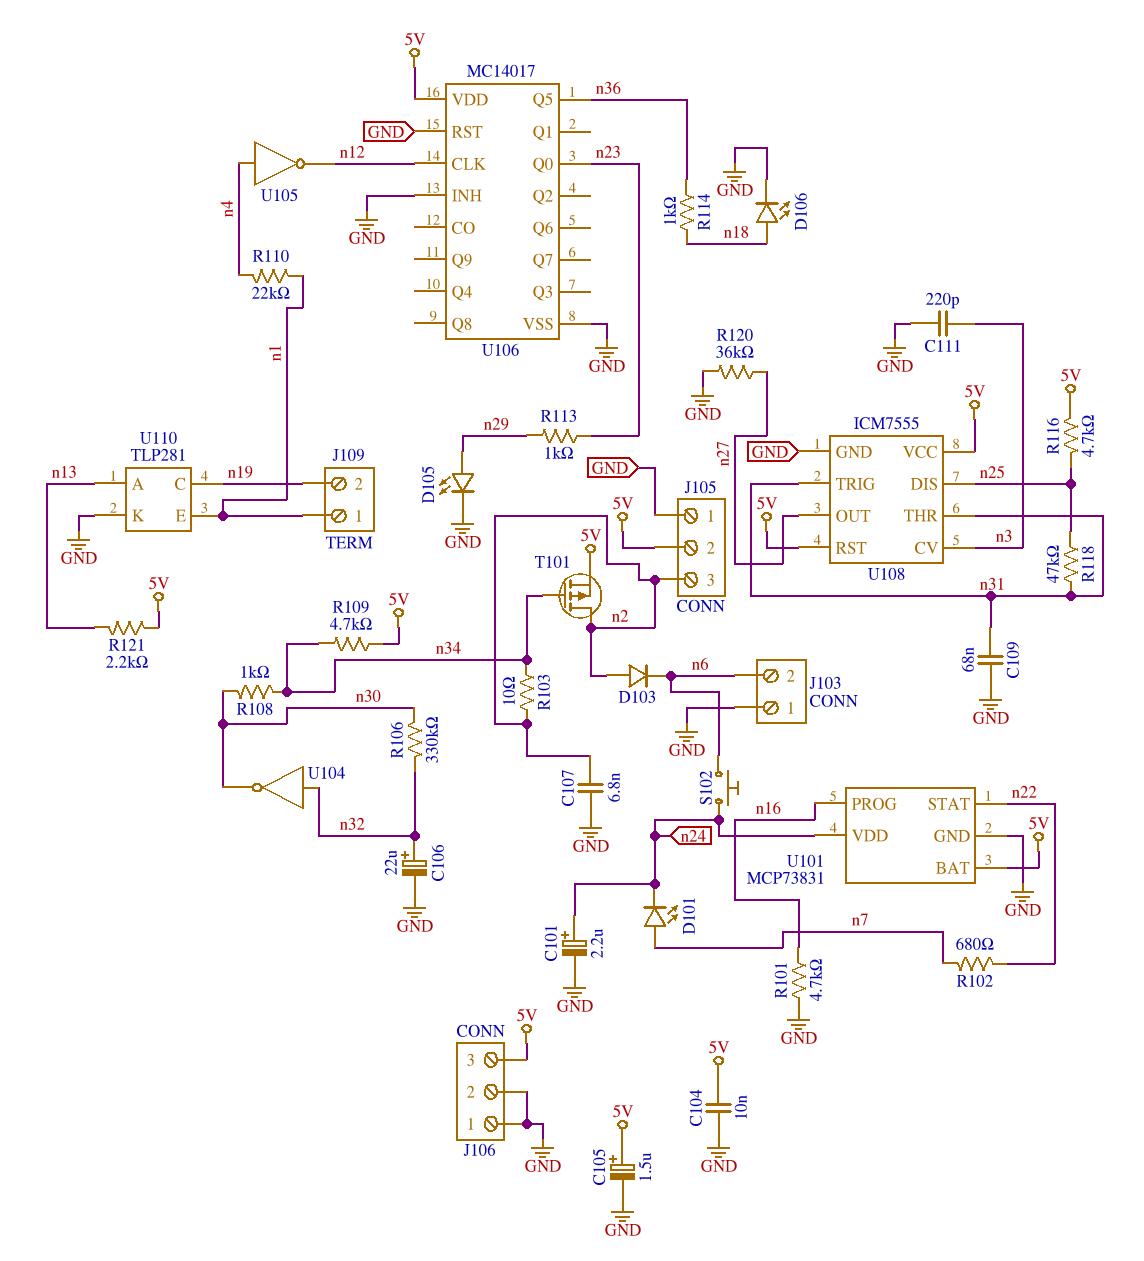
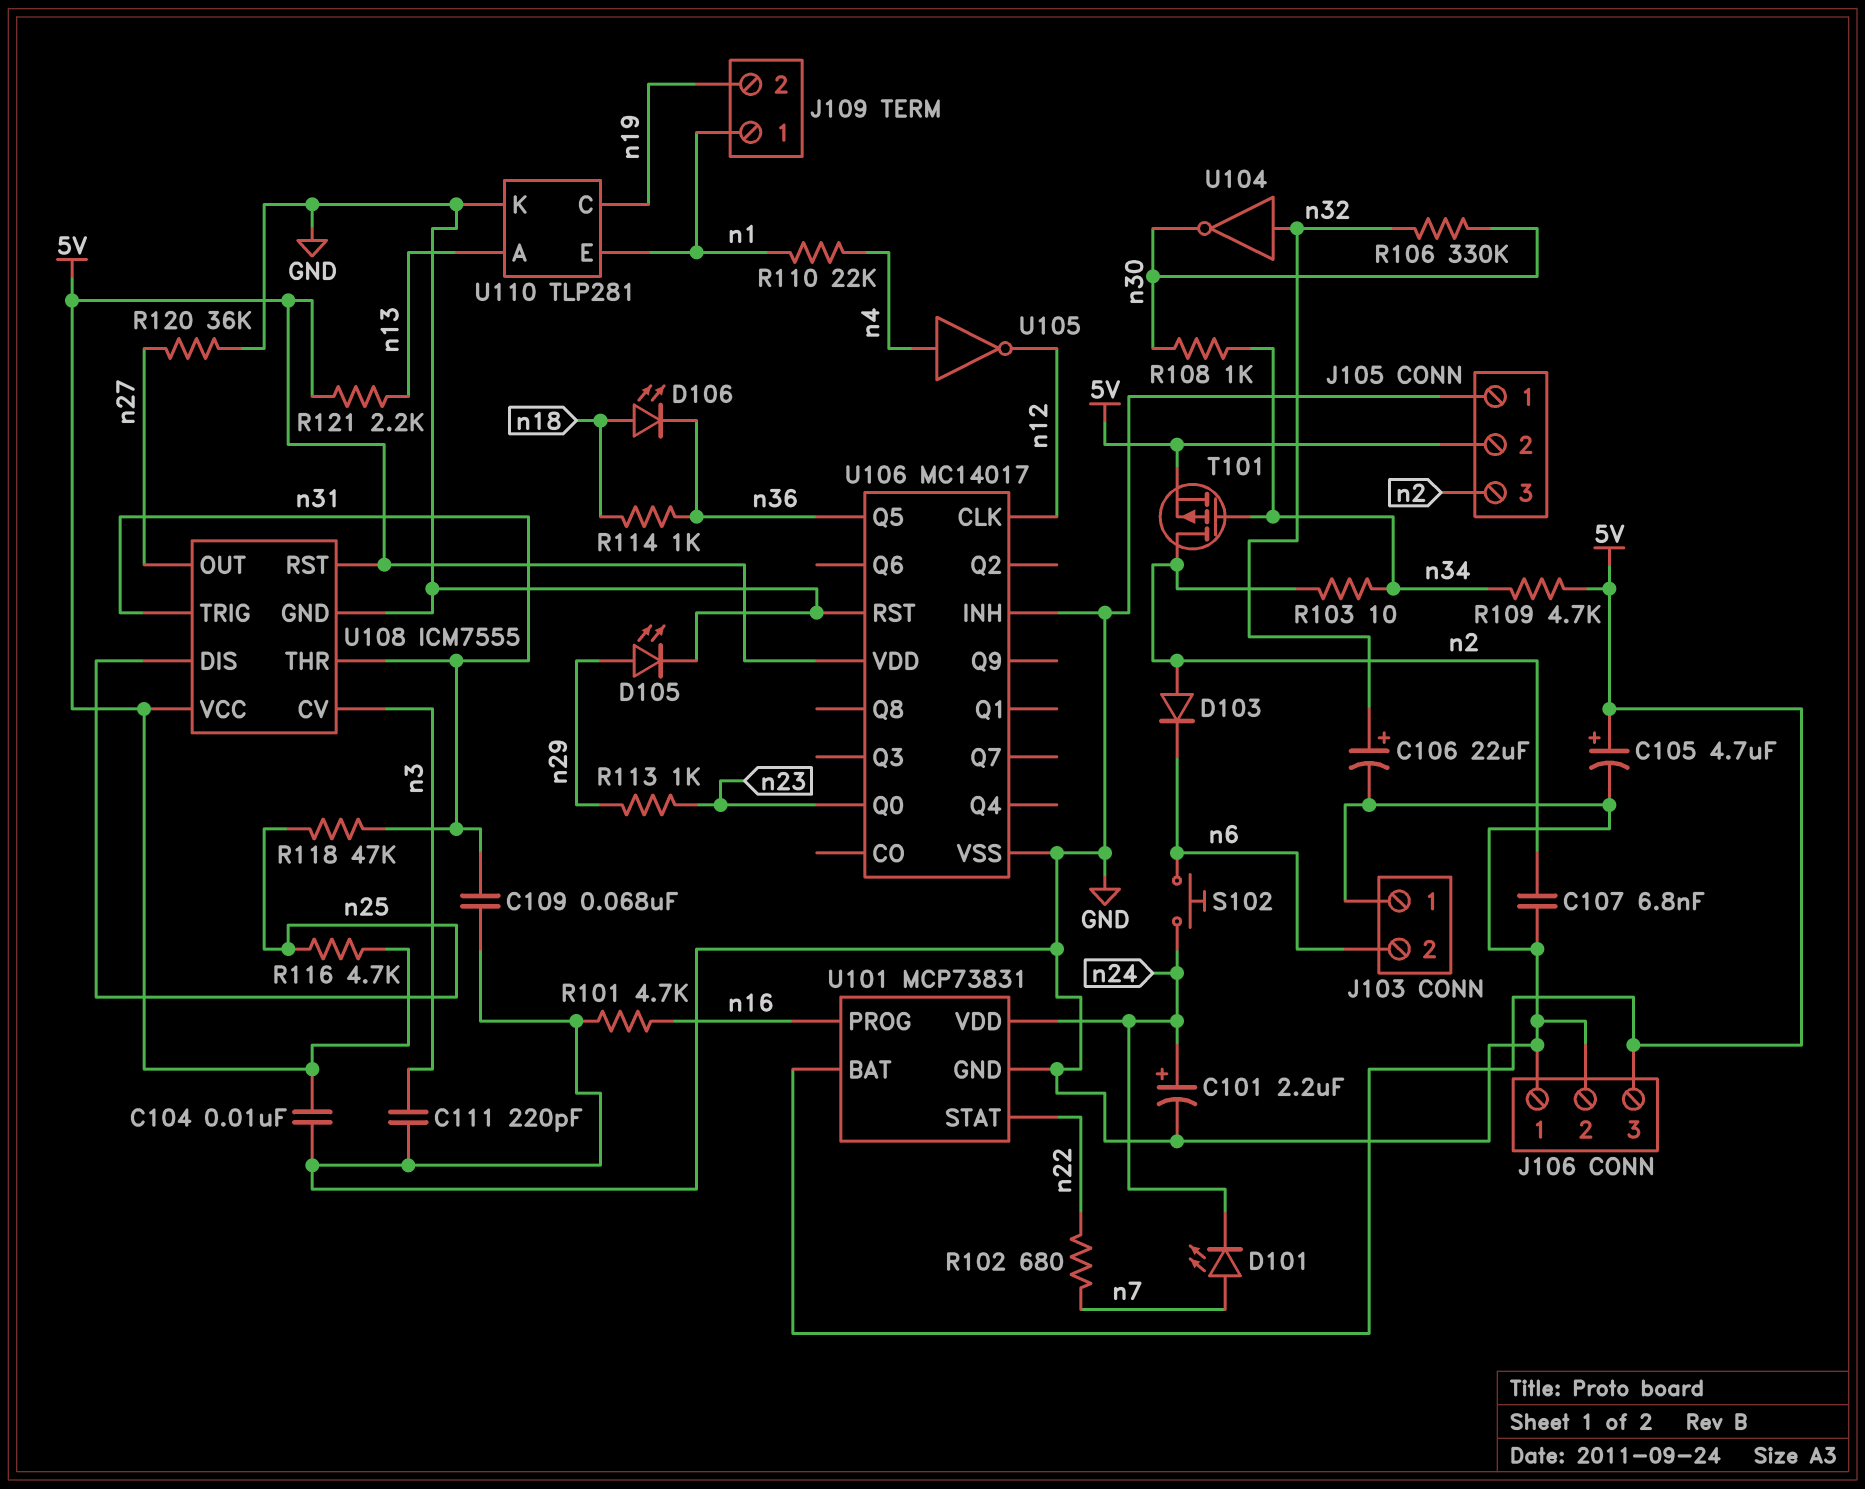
C105: 1.5uF (plus 5V, minus GND) -> 4.7uF (plus 5V, minus GND)
D106: LED (A n18, K GND) -> LED (A n18, K n36)

